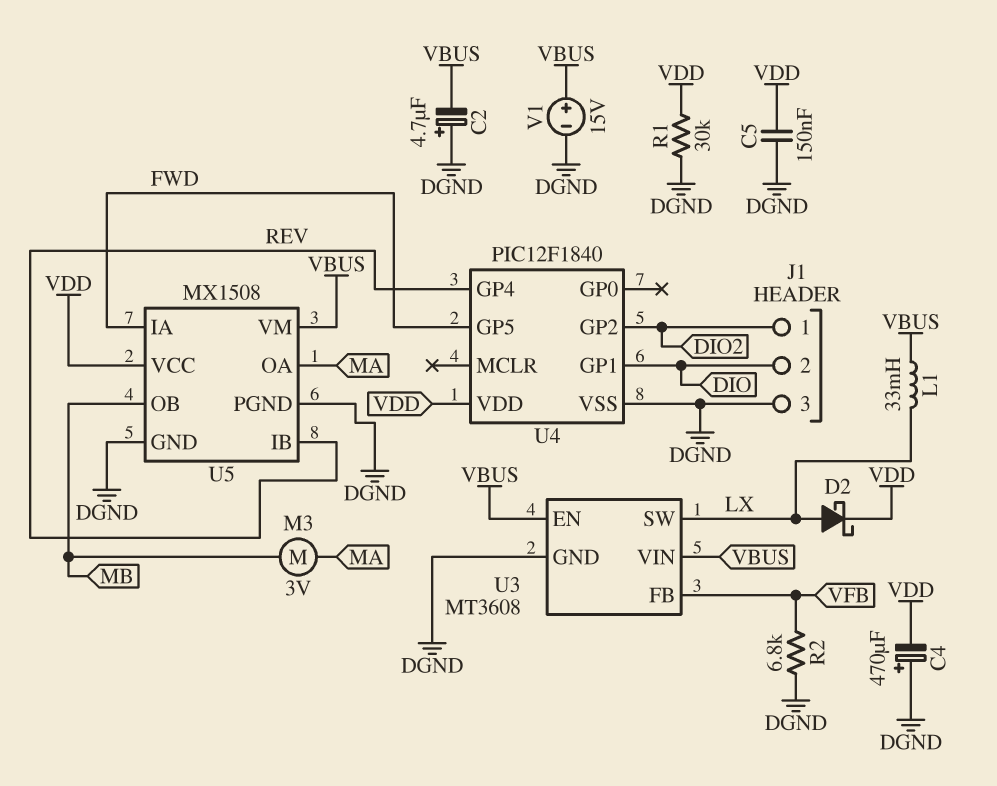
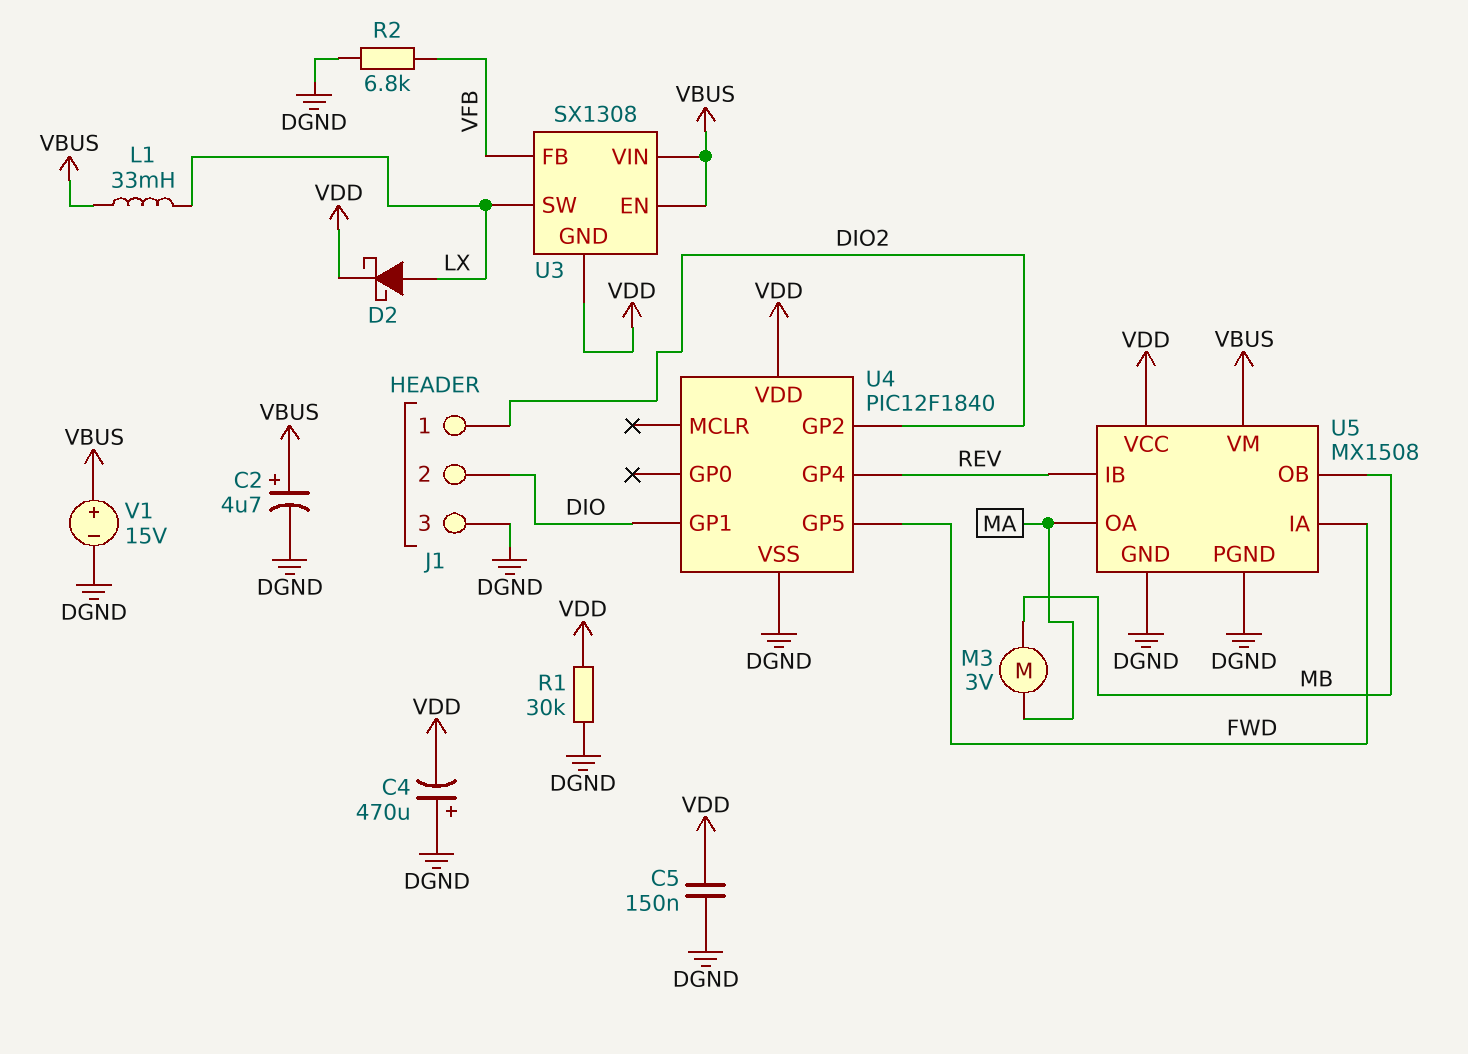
C2: 4.7uF (plus DGND, minus VBUS) -> 4.7uF (plus VBUS, minus DGND)
U3: MT3608 -> SX1308
U3 pin GND: DGND -> VDD

